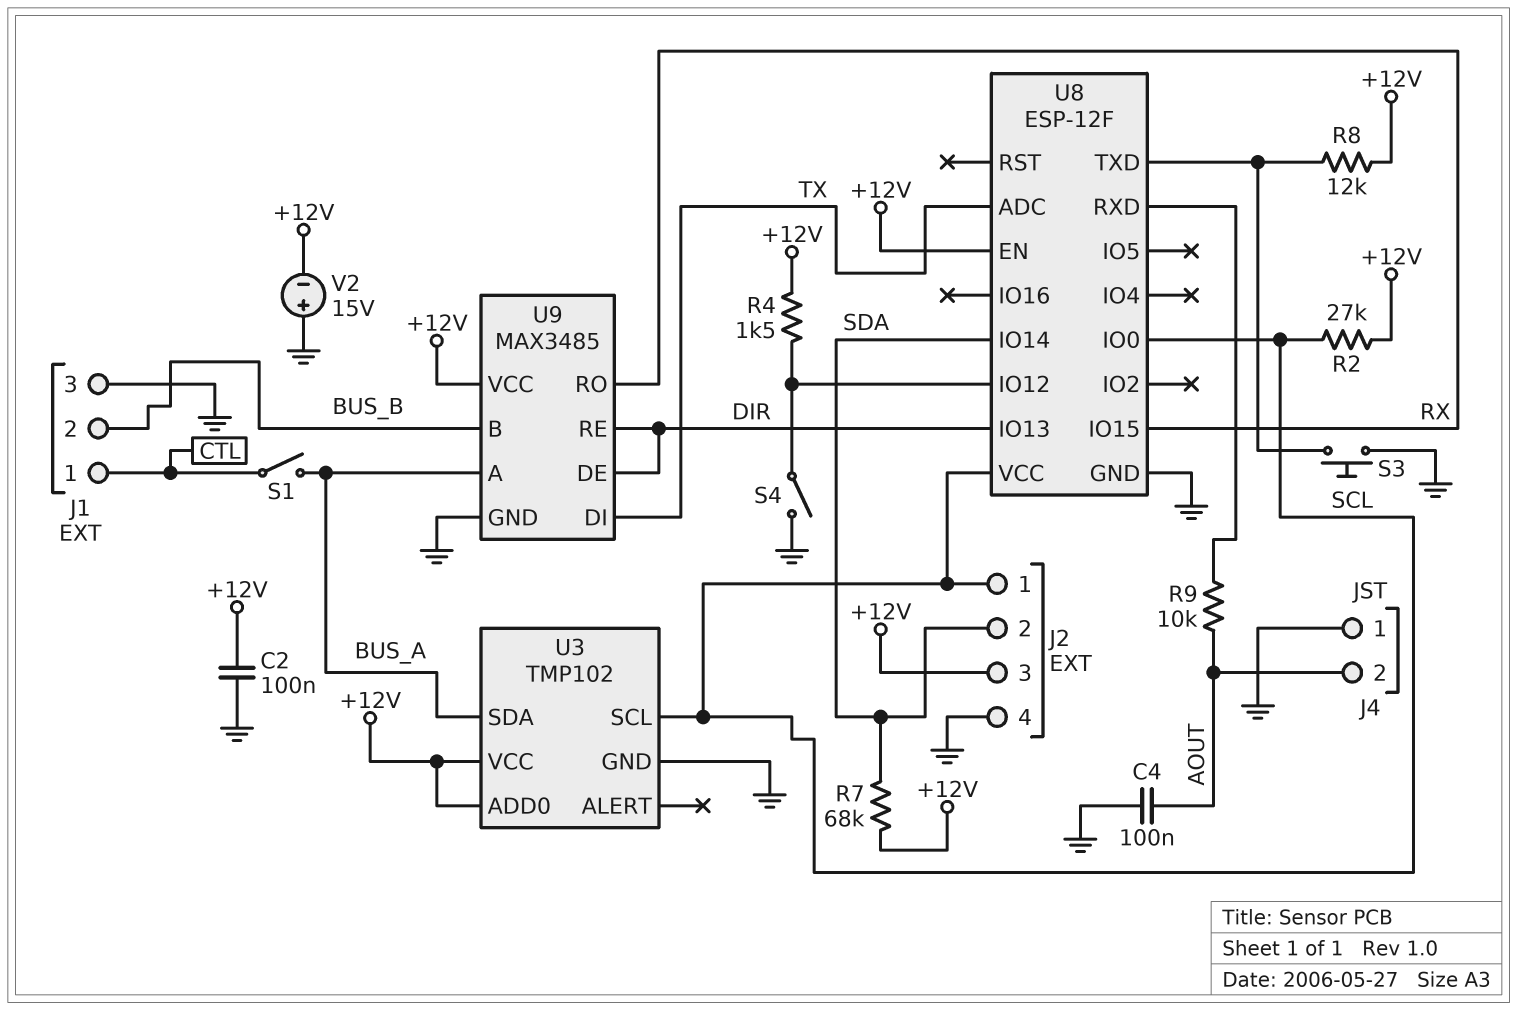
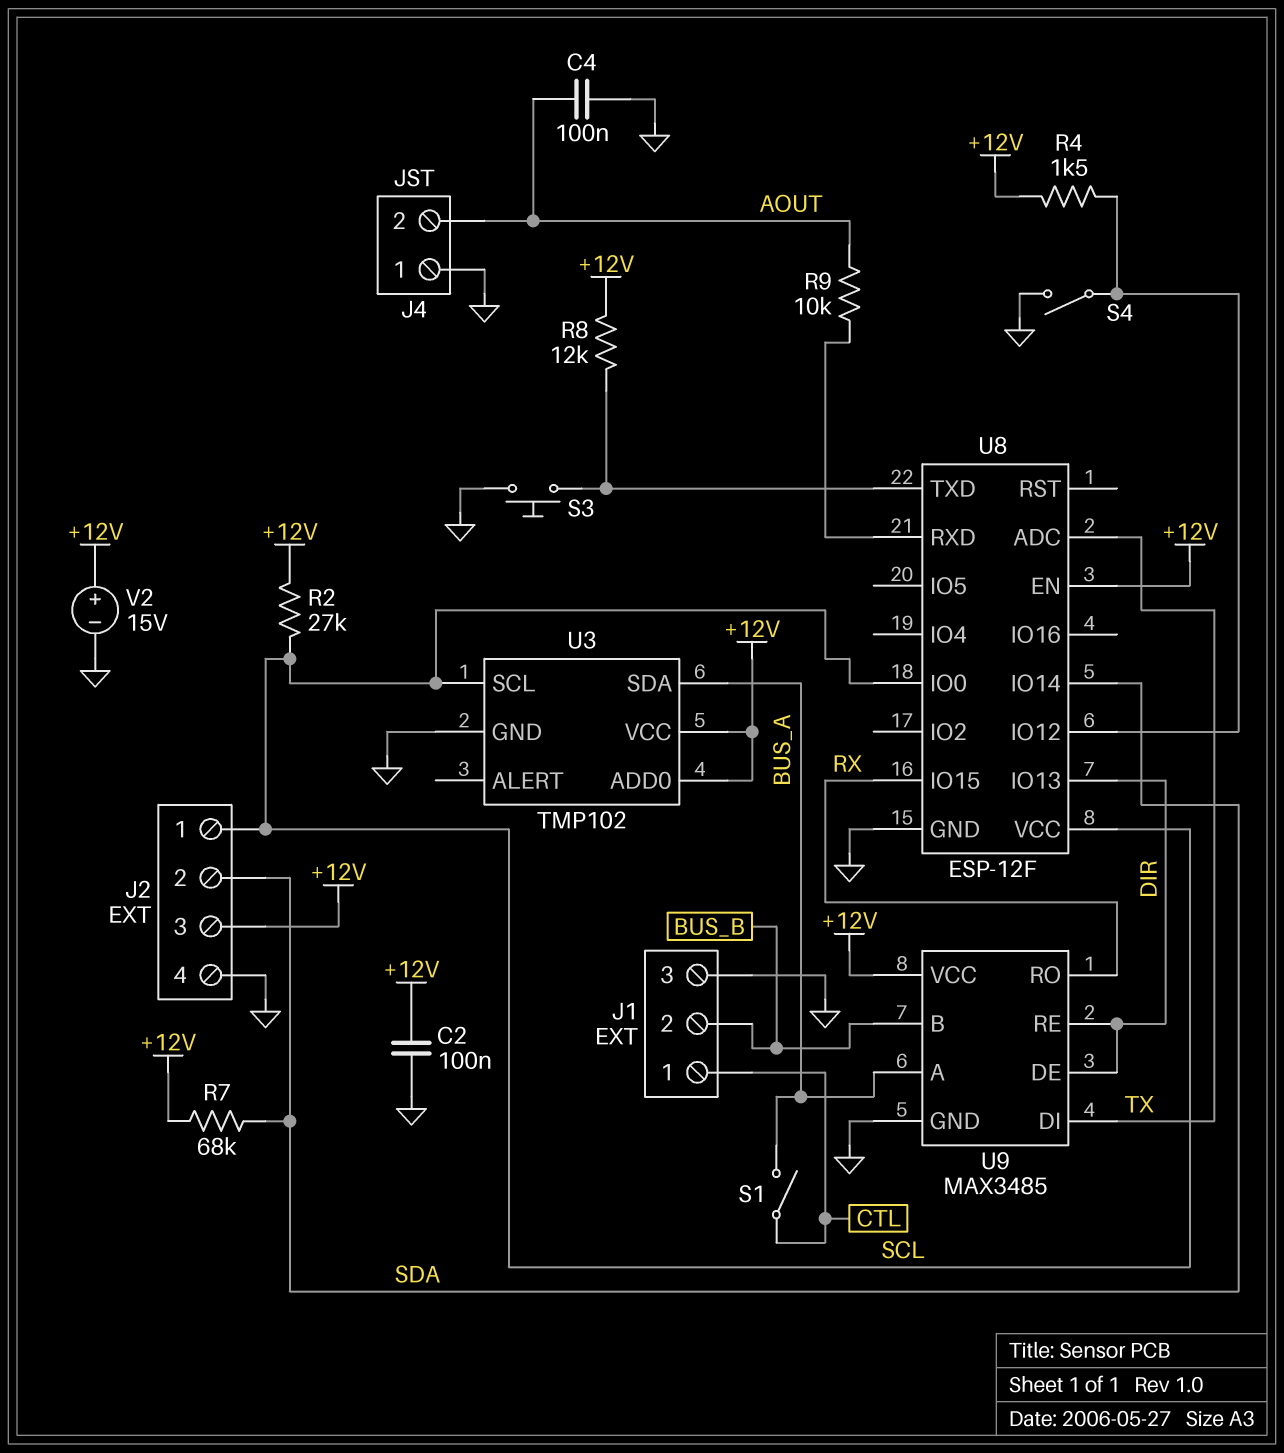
V2: 15V (plus GND, minus +12V) -> 15V (plus +12V, minus GND)

